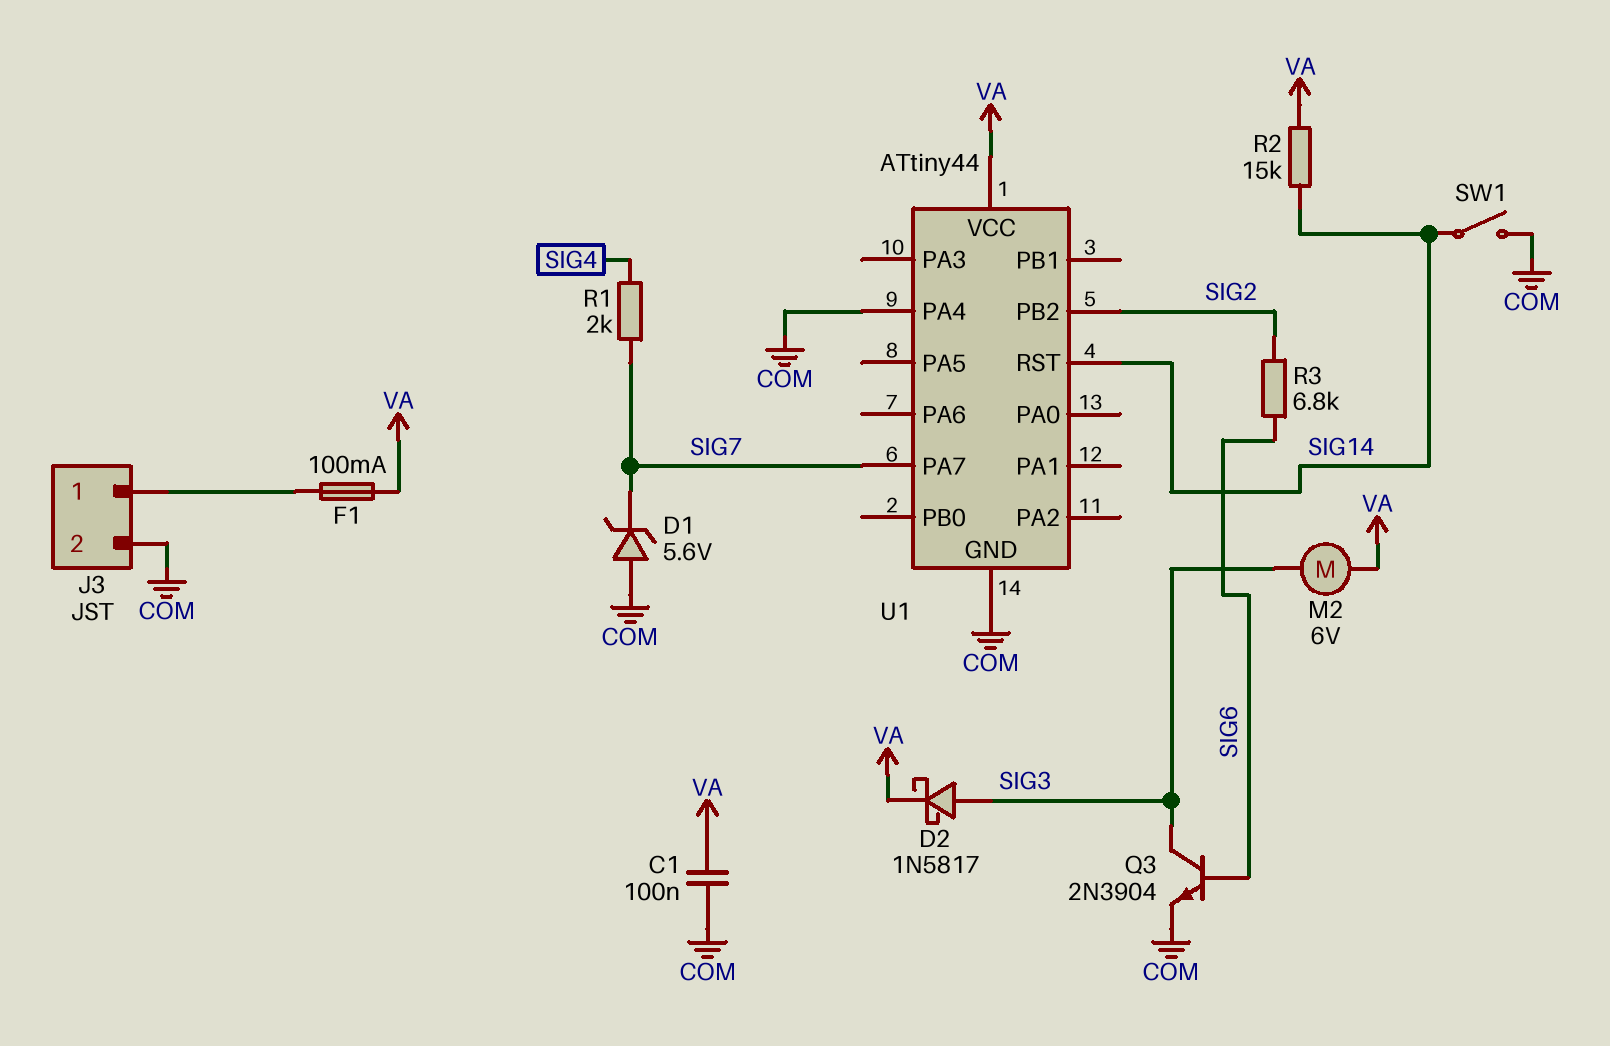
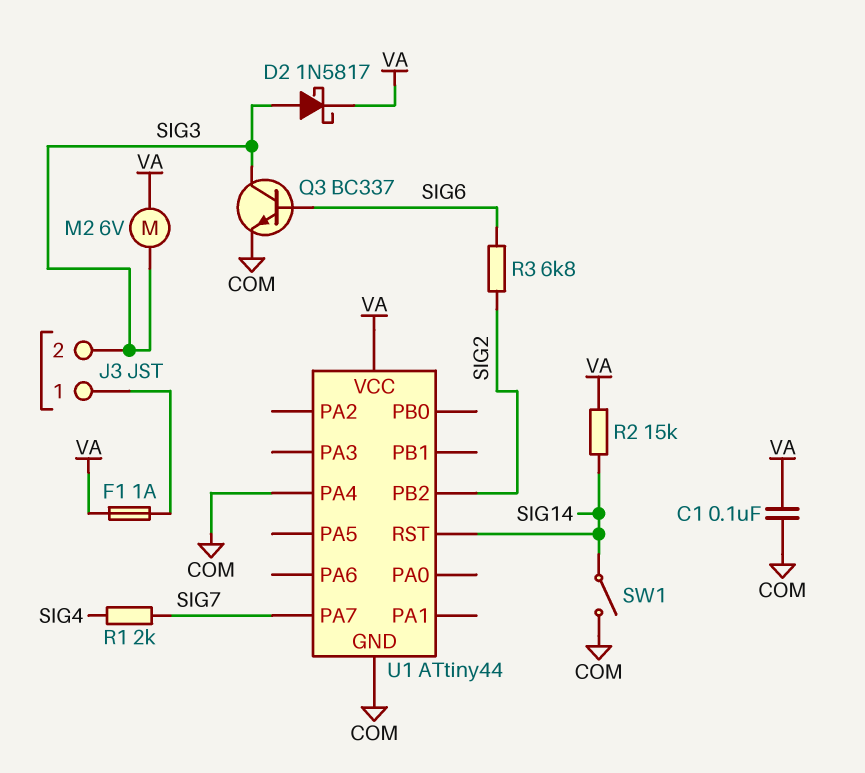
D1: zener 5.6V (A COM, K SIG7) -> none
F1: 100mA (J3/1, VA) -> 1A (J3/1, VA)
J3 pin 2: COM -> SIG3
Q3: NPN 2N3904 (B SIG6, C SIG3, E COM) -> NPN BC337 (B SIG6, C SIG3, E COM)

